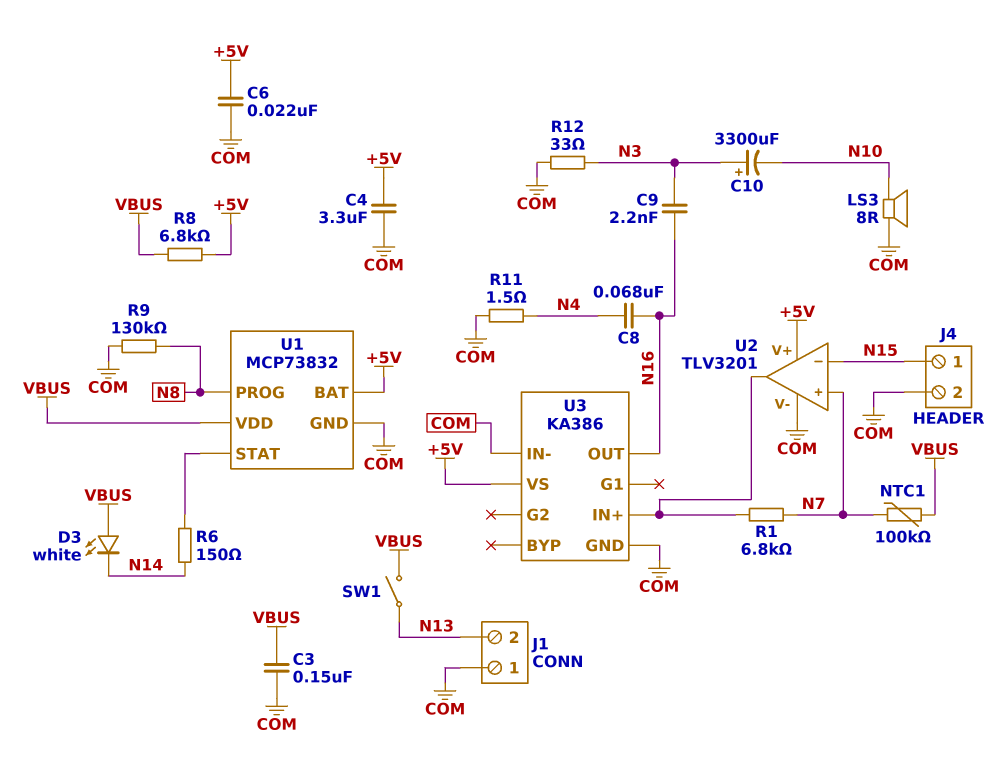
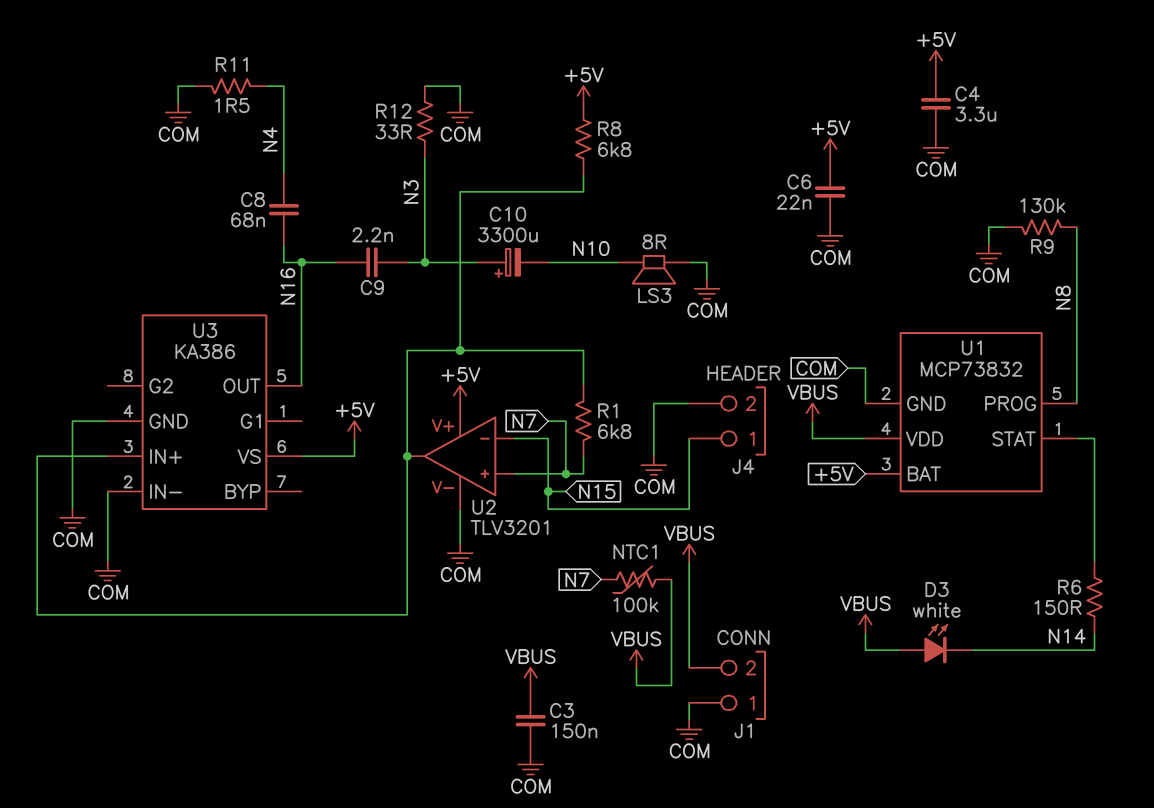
J1 pin 2: N13 -> VBUS
R8: 6.8k (+5V, VBUS) -> 6.8k (+5V, U2/out)
SW1: switch (N13, VBUS) -> none

